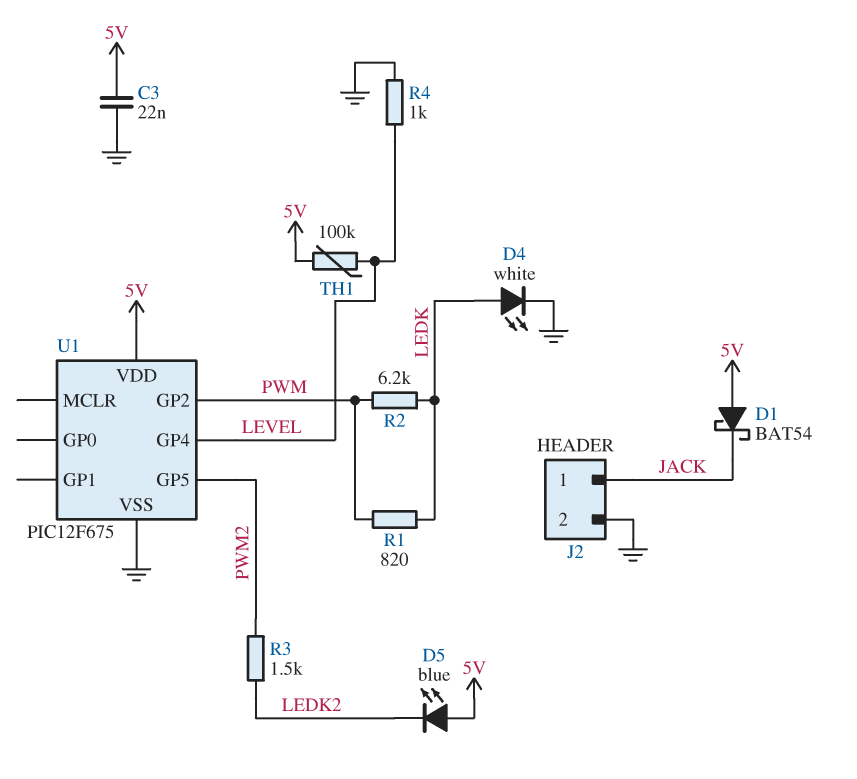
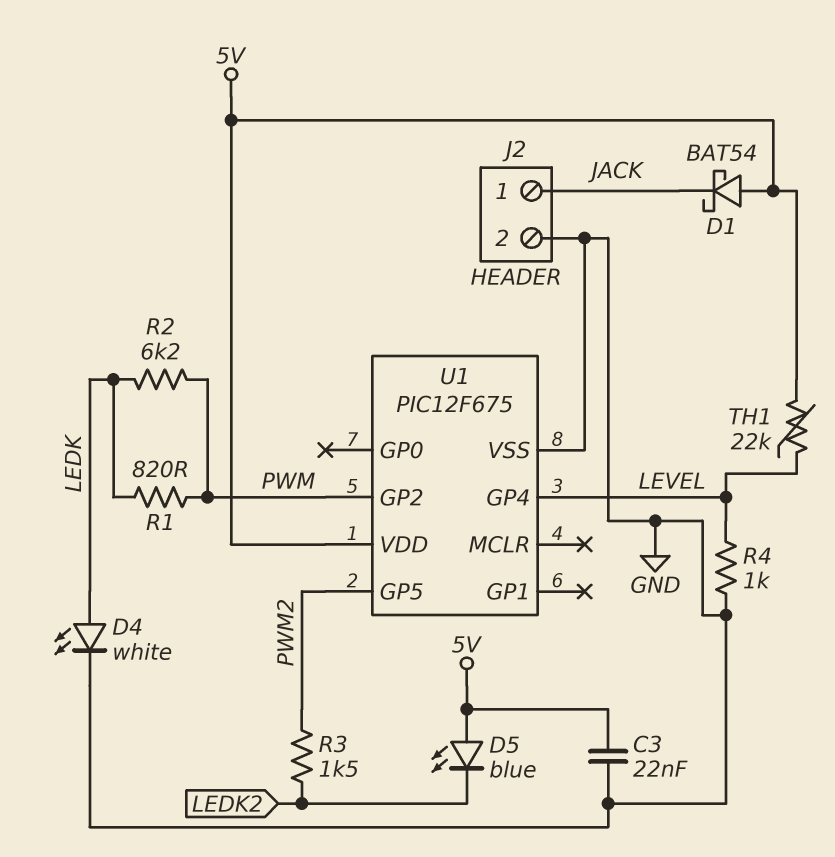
TH1: 100k (5V, LEVEL) -> 22k (5V, LEVEL)

